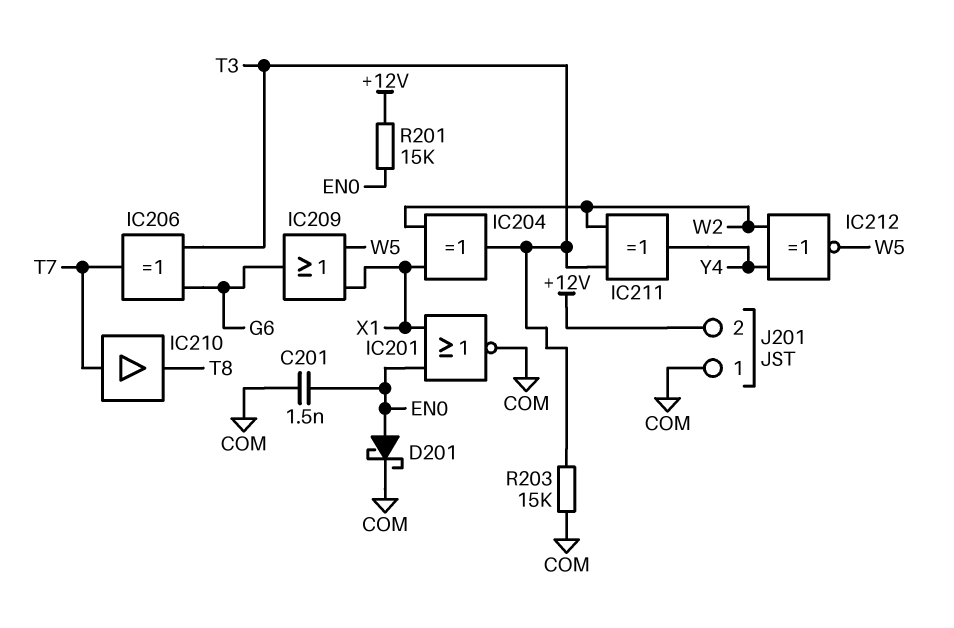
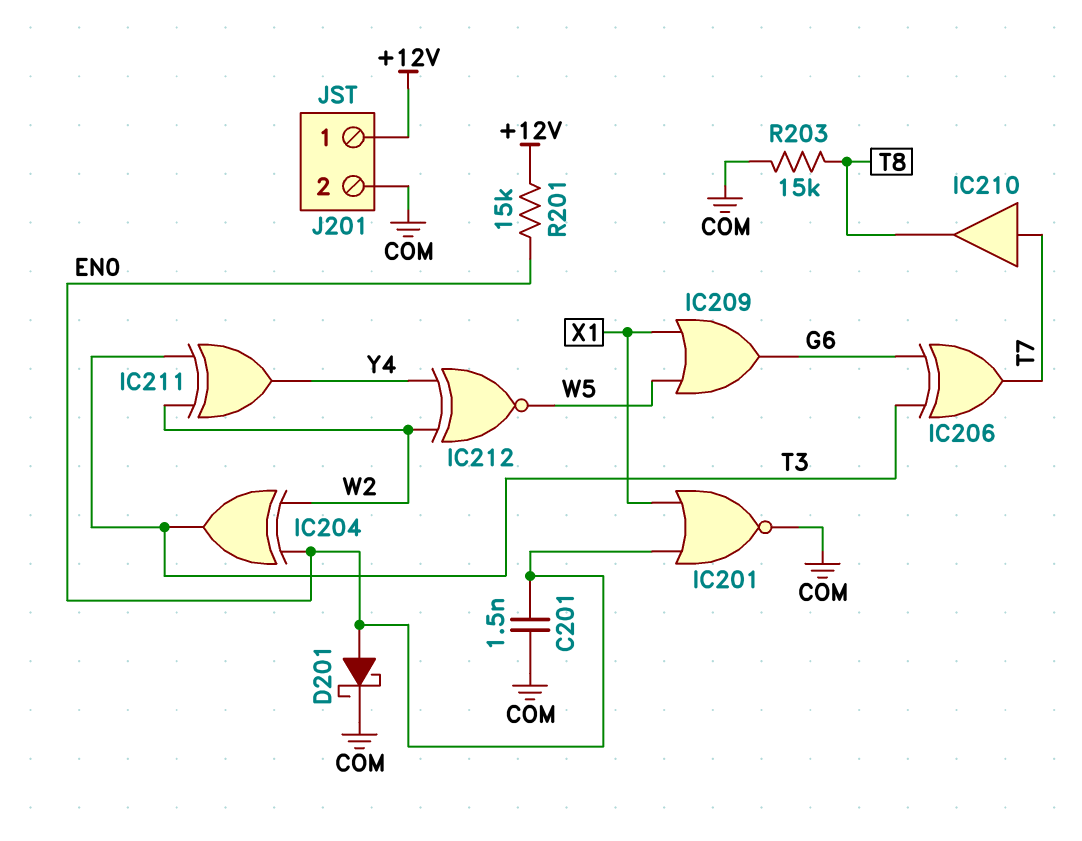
IC204: XOR (in W2, in X1, out T3) -> XOR (in EN0, in W2, out T3)
J201 pin 1: COM -> +12V
J201 pin 2: +12V -> COM
R203: 15k (COM, T3) -> 15k (COM, T8)

